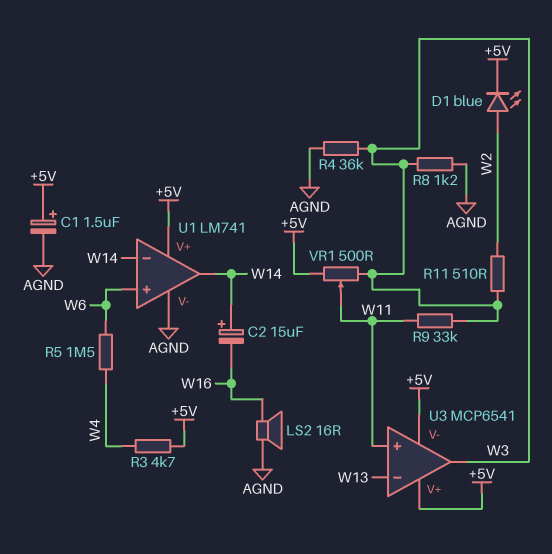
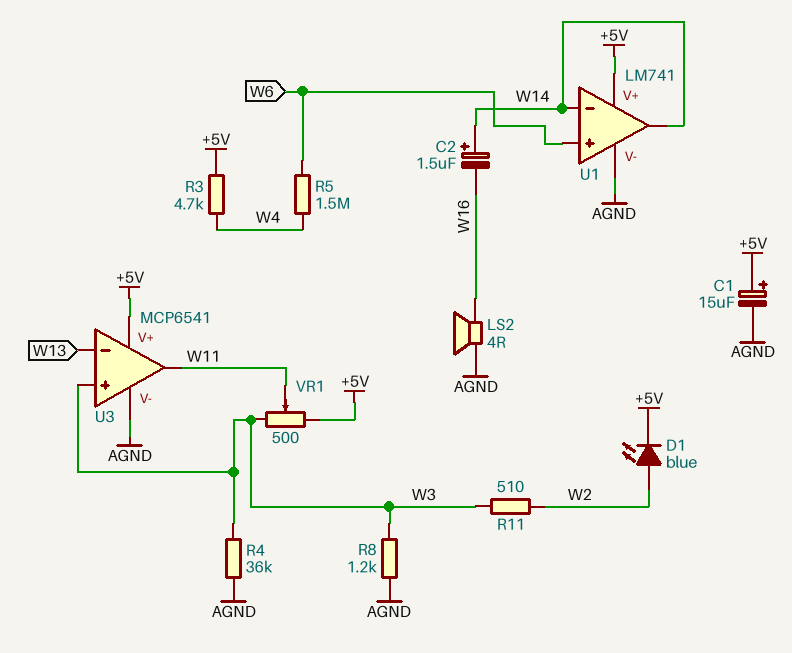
C1: 1.5uF (plus +5V, minus AGND) -> 15uF (plus +5V, minus AGND)
C2: 15uF (plus W14, minus W16) -> 1.5uF (plus W14, minus W16)
LS2: speaker 16R (AGND, W16) -> speaker 4R (AGND, W16)
R9: 33k (W3, W11) -> none
U3 pin V-: +5V -> AGND
U3 pin in+: W11 -> W3
U3 pin out: W3 -> W11

